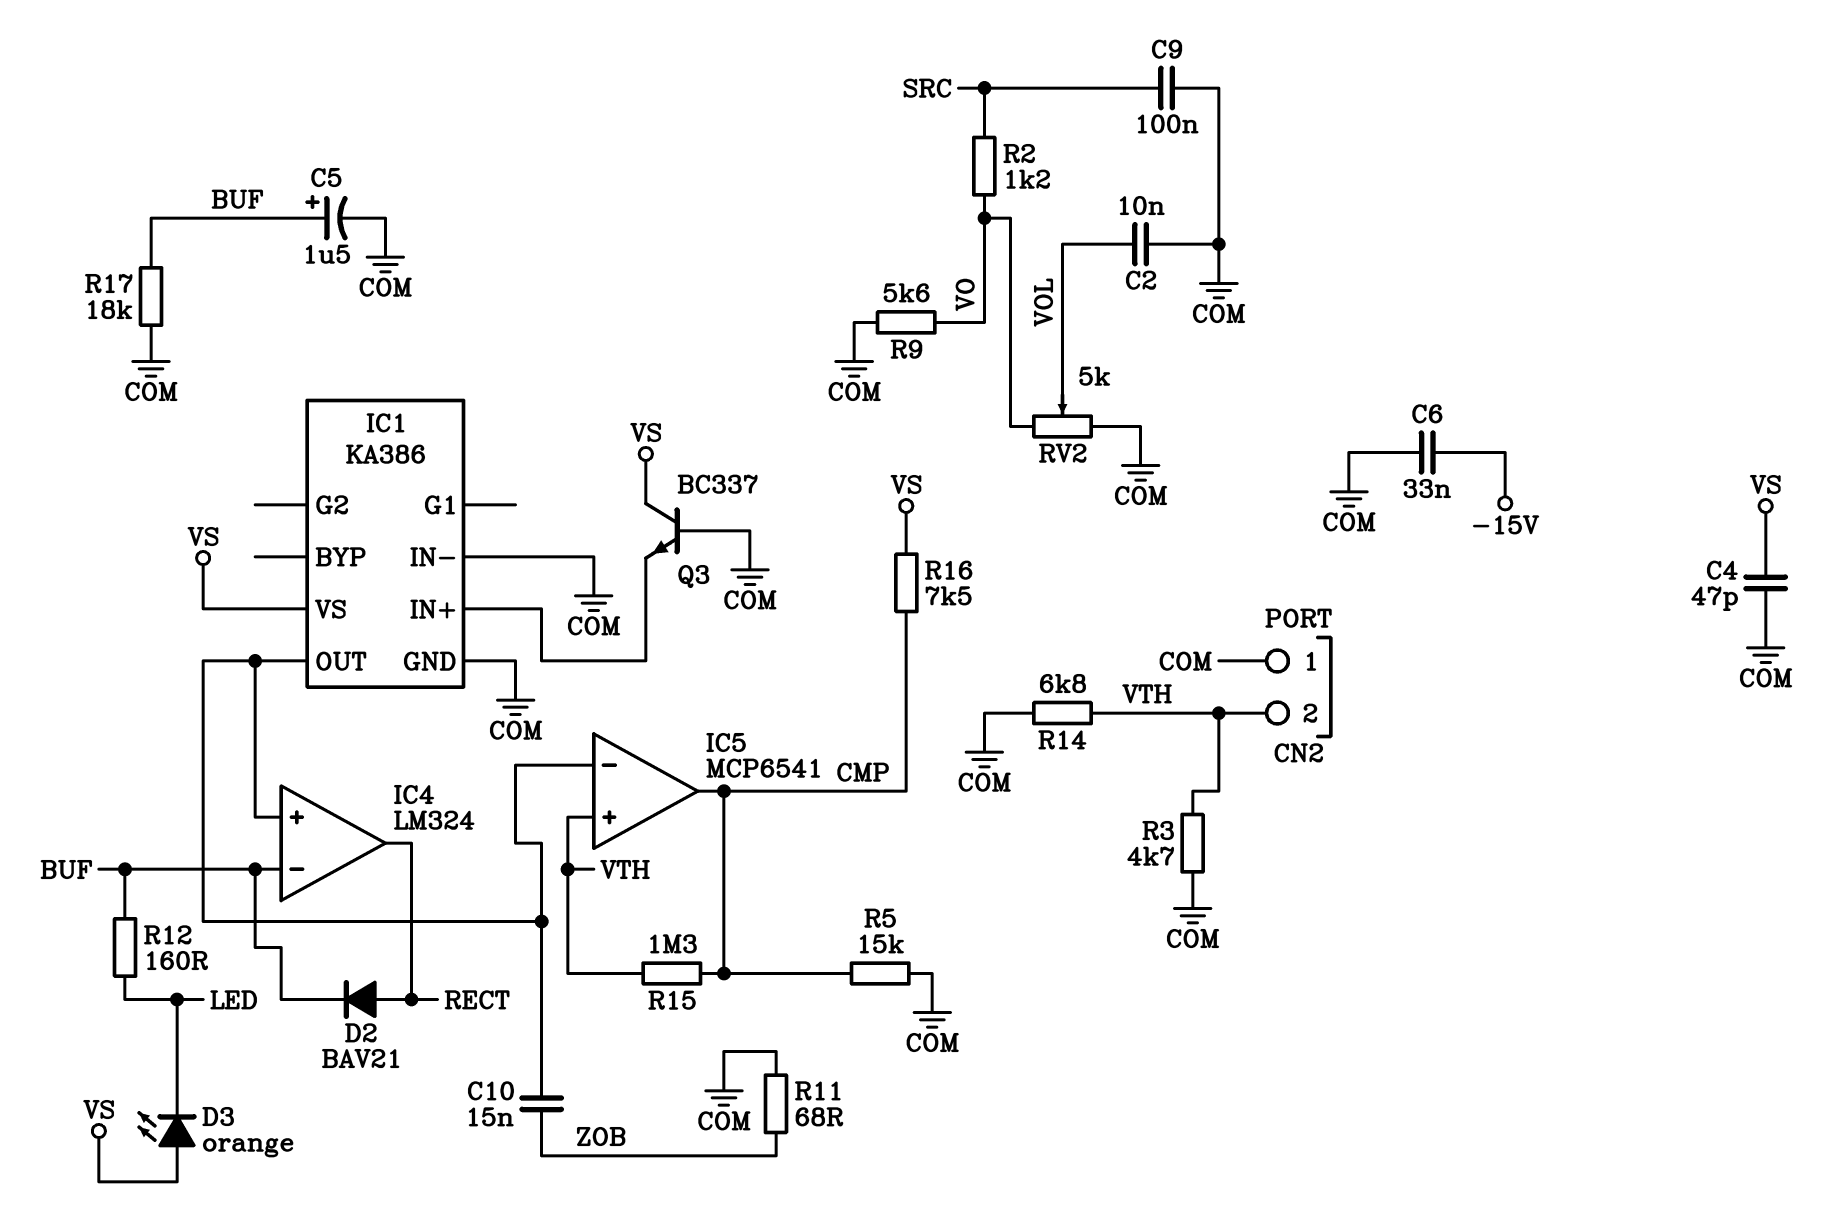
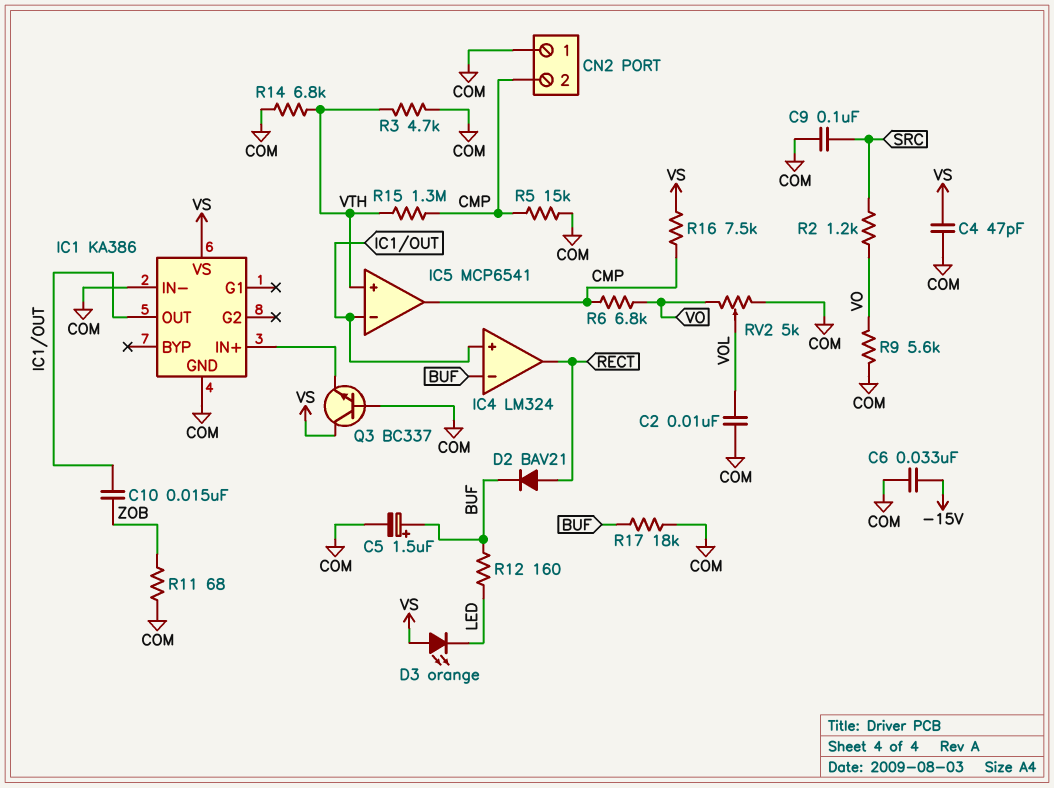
CN2 pin 2: VTH -> CMP
R6: none -> 6.8k (CMP, VO)

